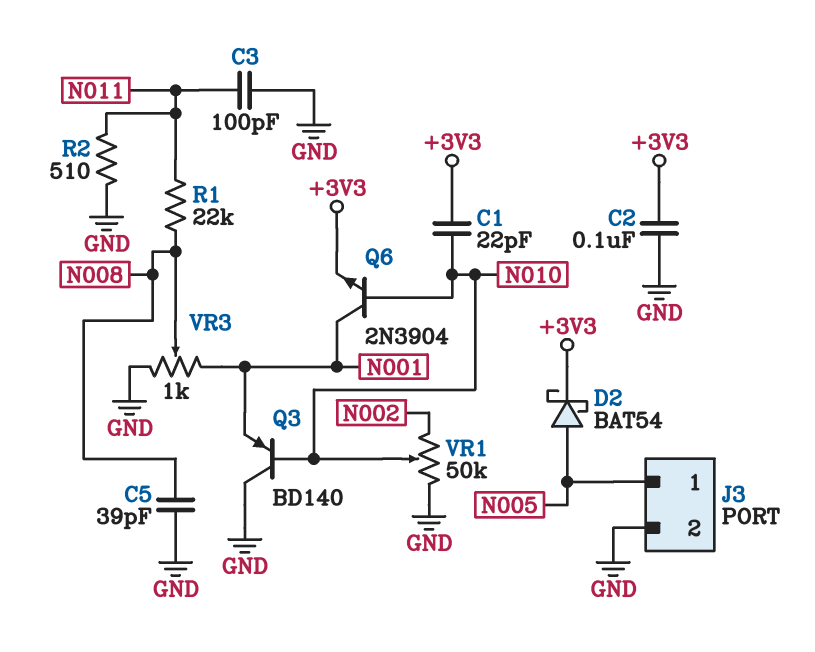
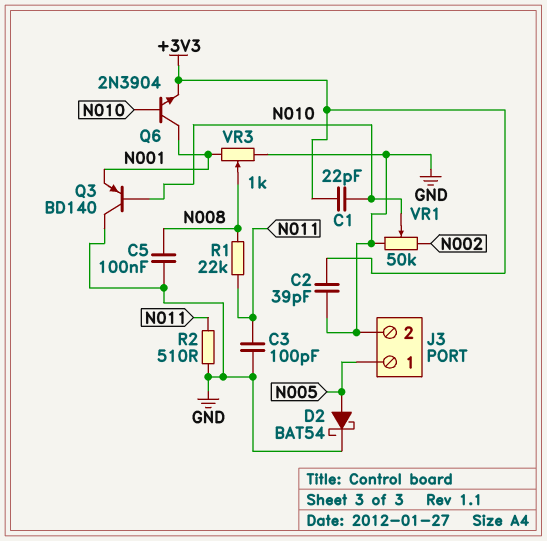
C2: 100nF (+3V3, GND) -> 39pF (+3V3, GND)
C5: 39pF (GND, N008) -> 100nF (GND, N008)
D2: schottky BAT54 (A N005, K +3V3) -> schottky BAT54 (A N005, K GND)

